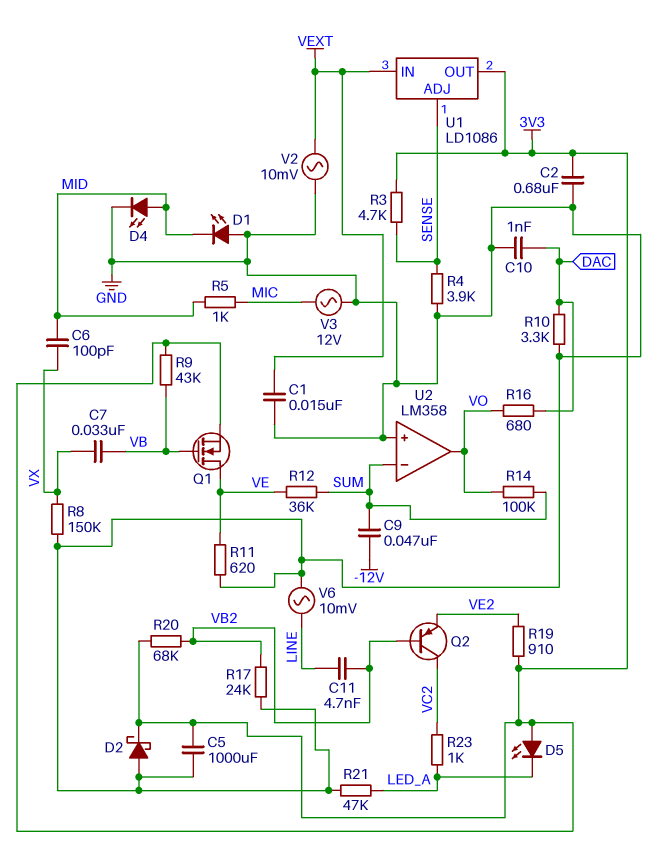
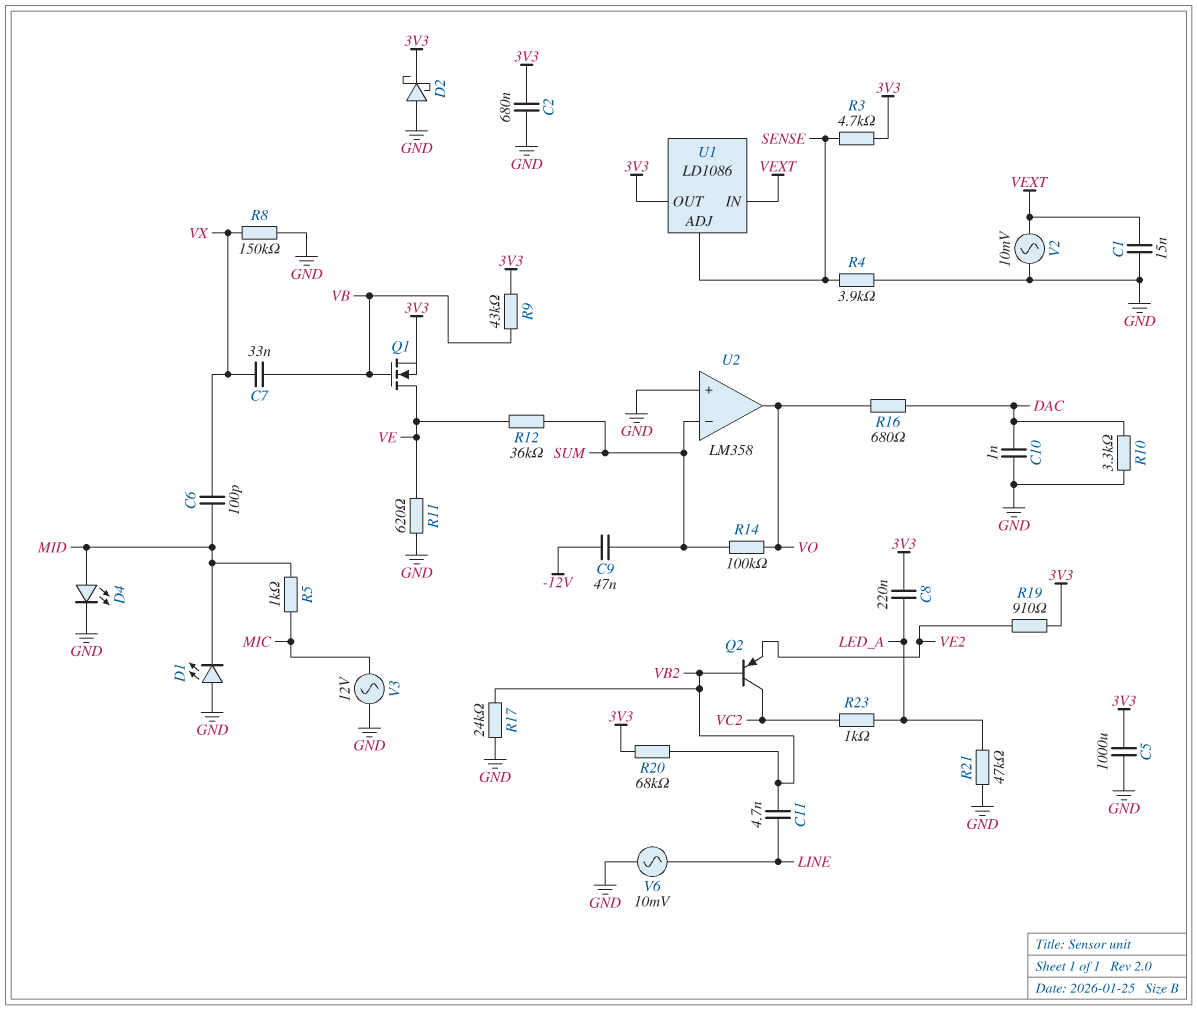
C8: none -> 220nF (3V3, LED_A)
D5: LED (A 3V3, K LED_A) -> none

